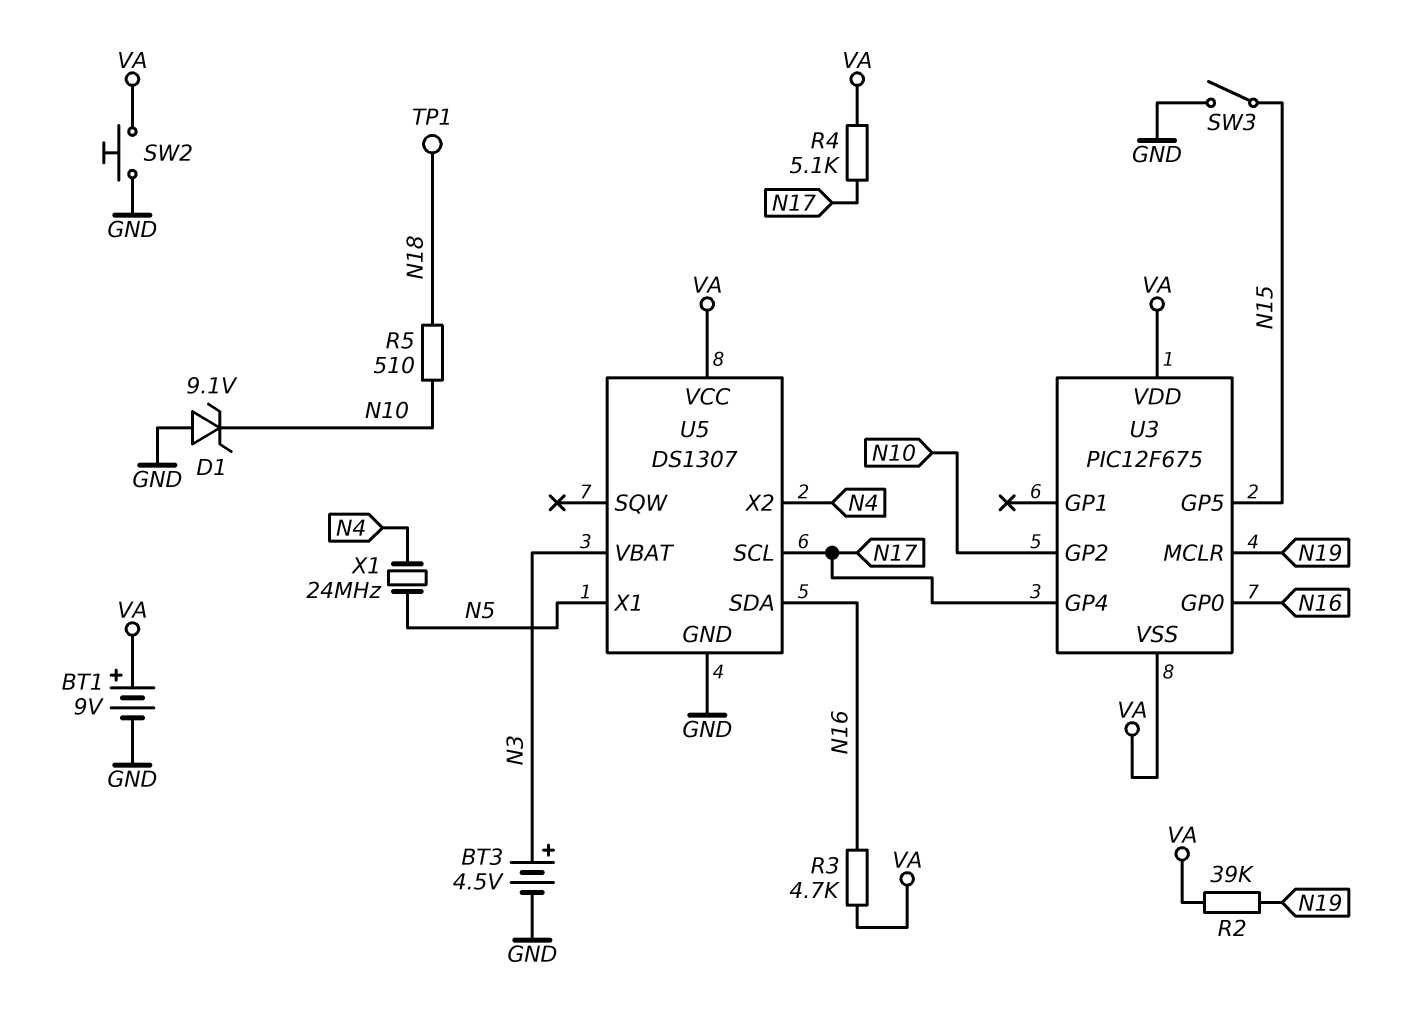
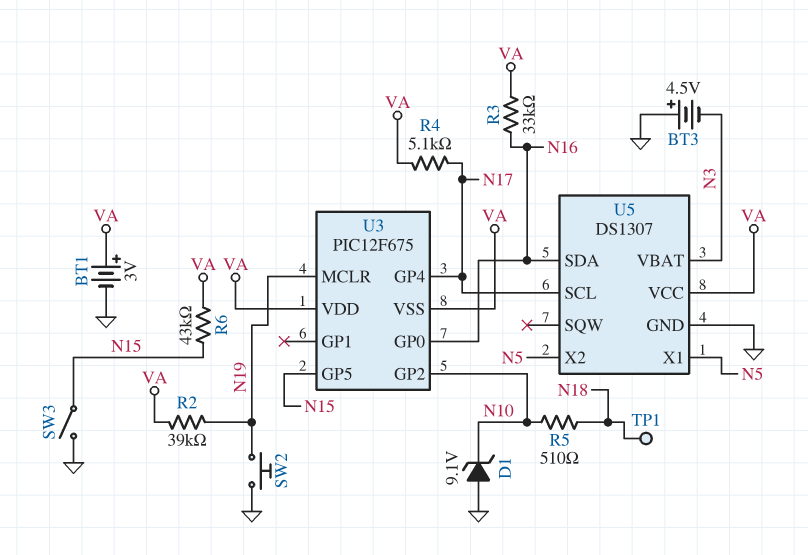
BT1: 9V (plus VA, minus GND) -> 3V (plus VA, minus GND)
BT3: 4.5V (plus N3, minus GND) -> 4.5V (plus GND, minus N3)
R3: 4.7k (N16, VA) -> 33k (N16, VA)
R6: none -> 43k (N15, VA)
SW2: button (GND, VA) -> button (GND, N19)
U5 pin X2: N4 -> N5
X1: 24MHz (N4, N5) -> none

